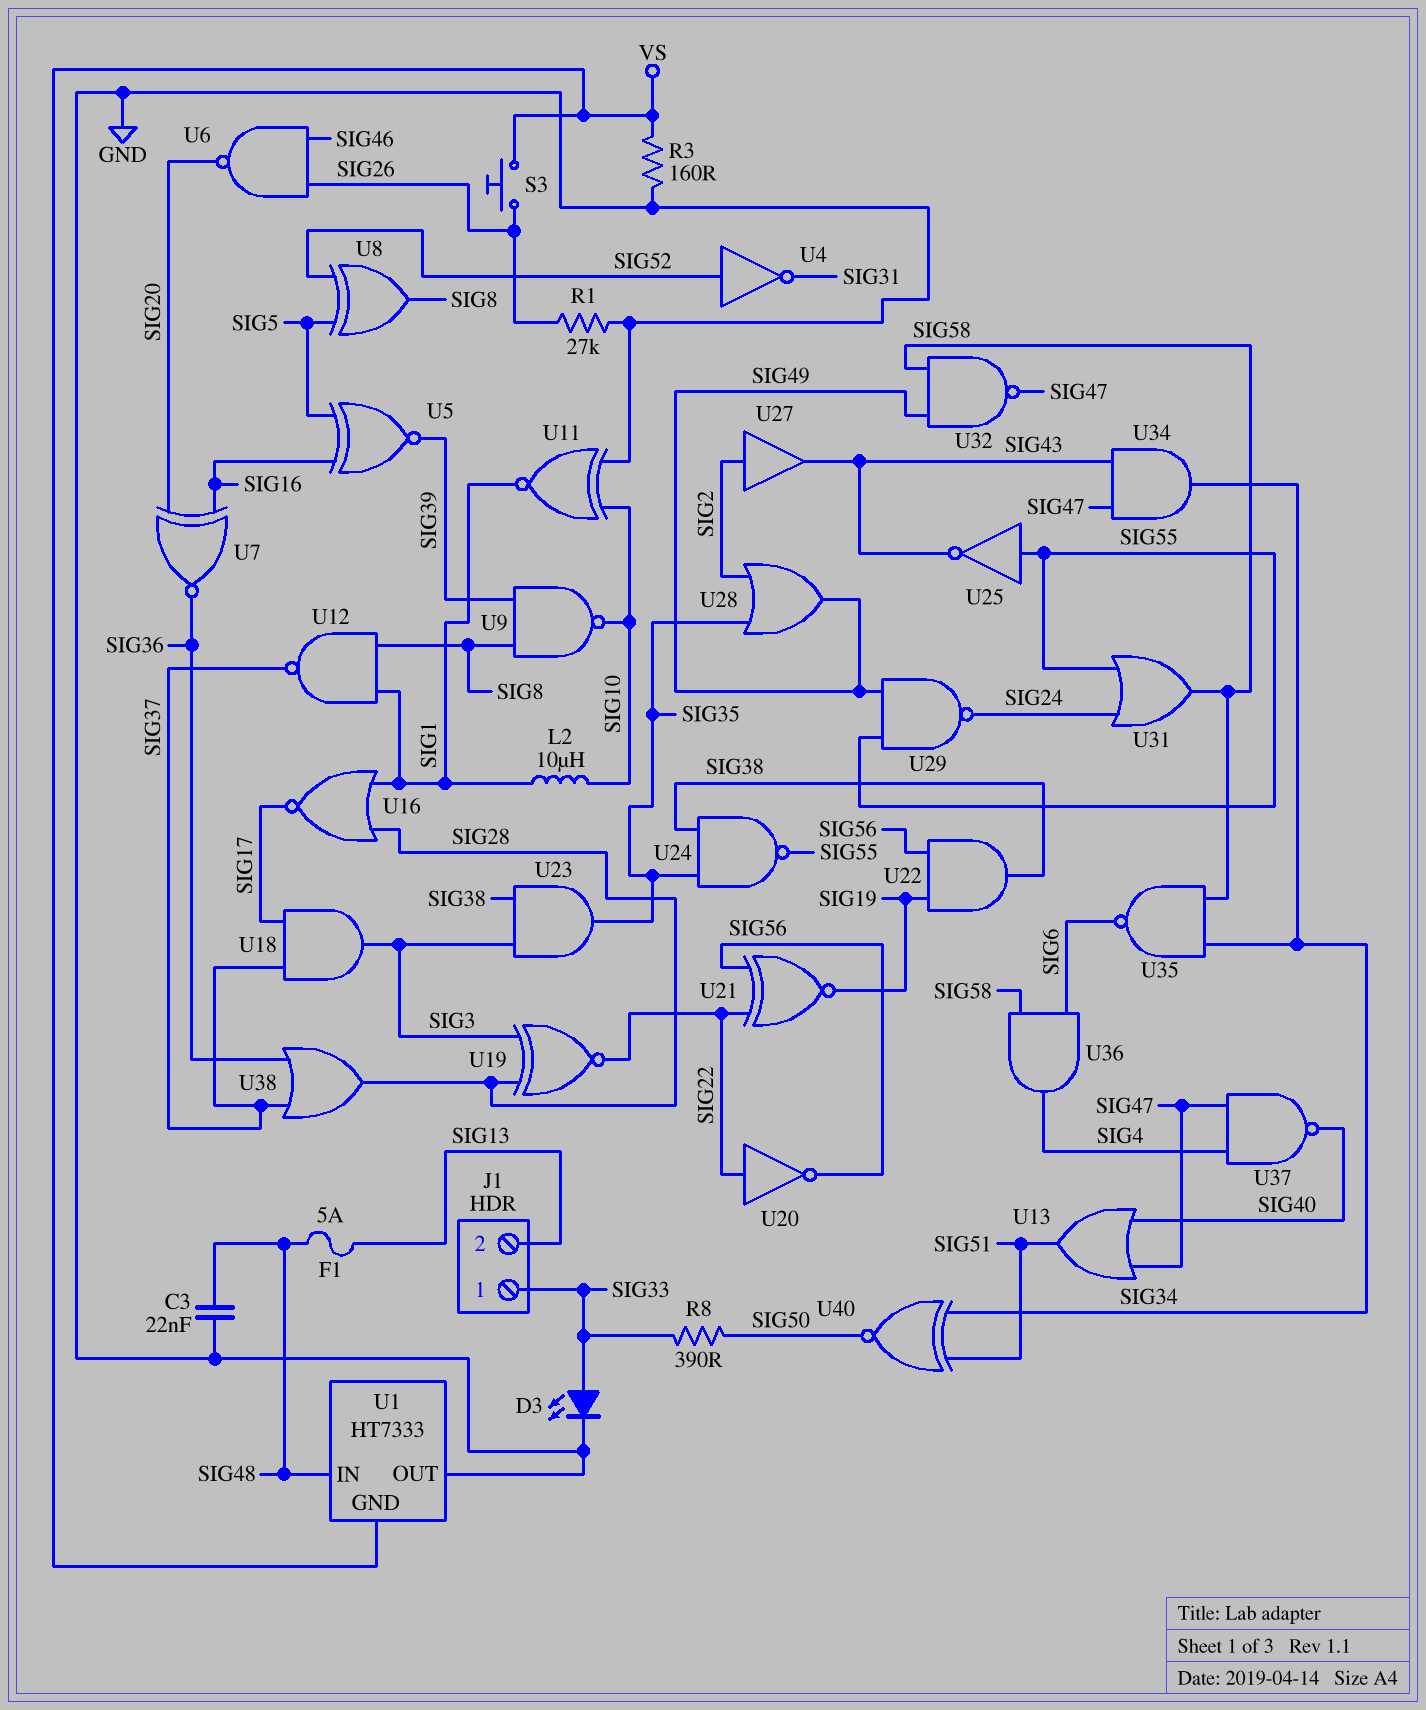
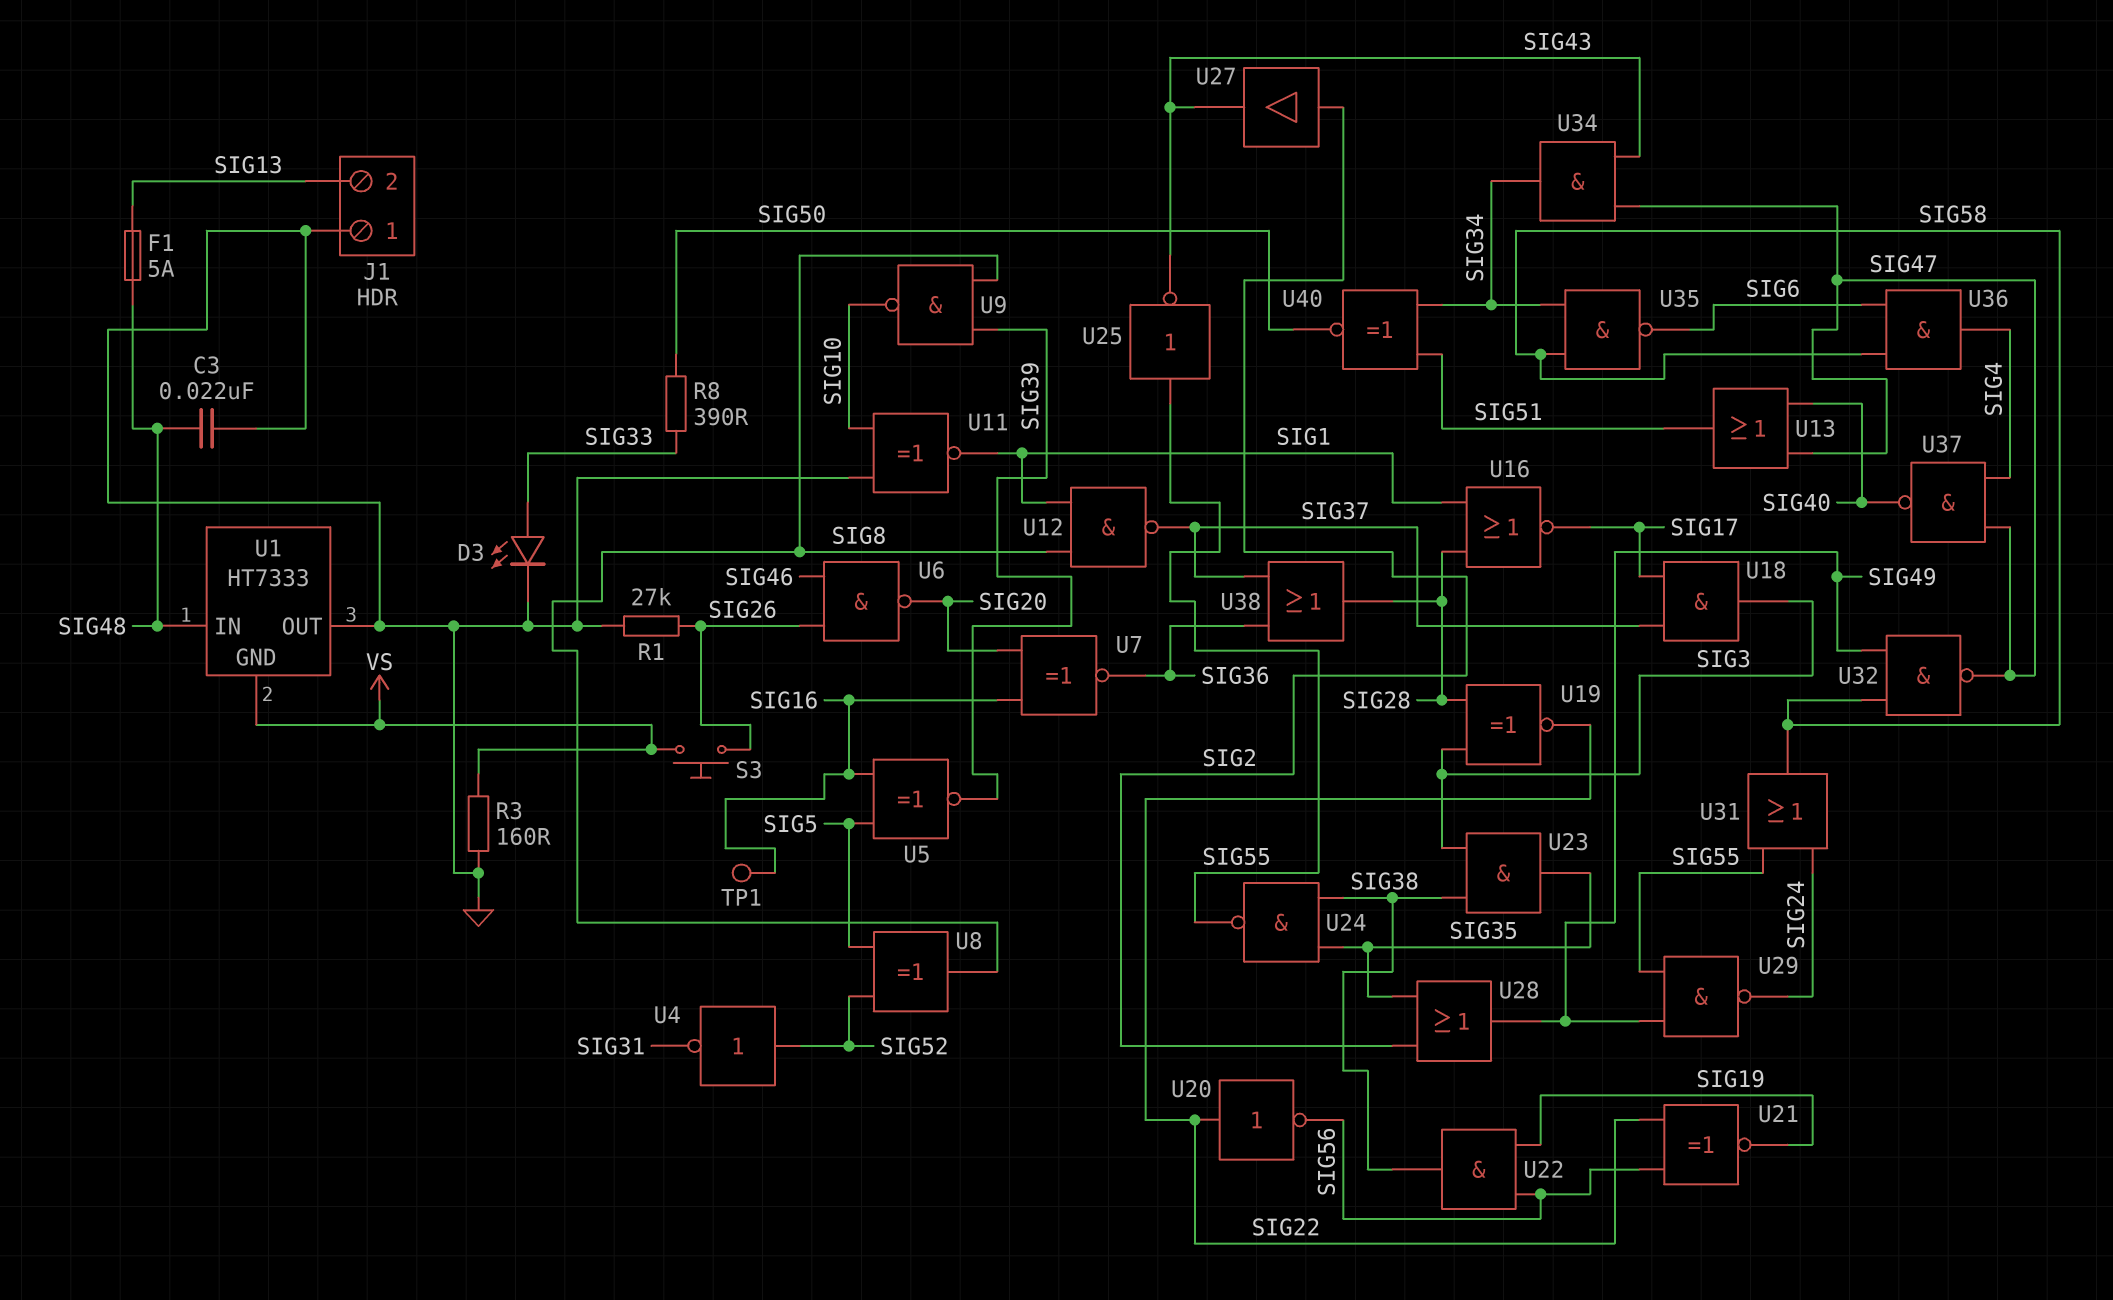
J1 pin 1: SIG33 -> GND
L2: 10uH (SIG1, SIG10) -> none
TP1: none -> test point (SIG16)

